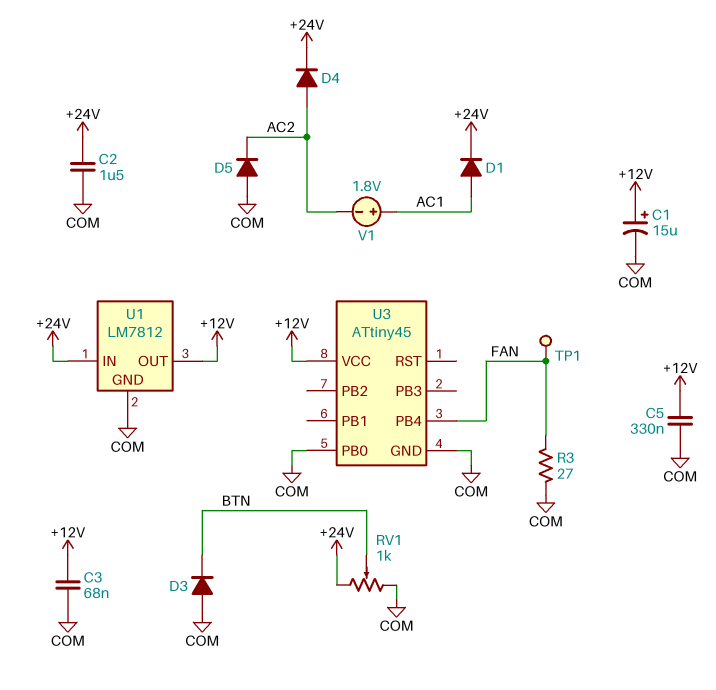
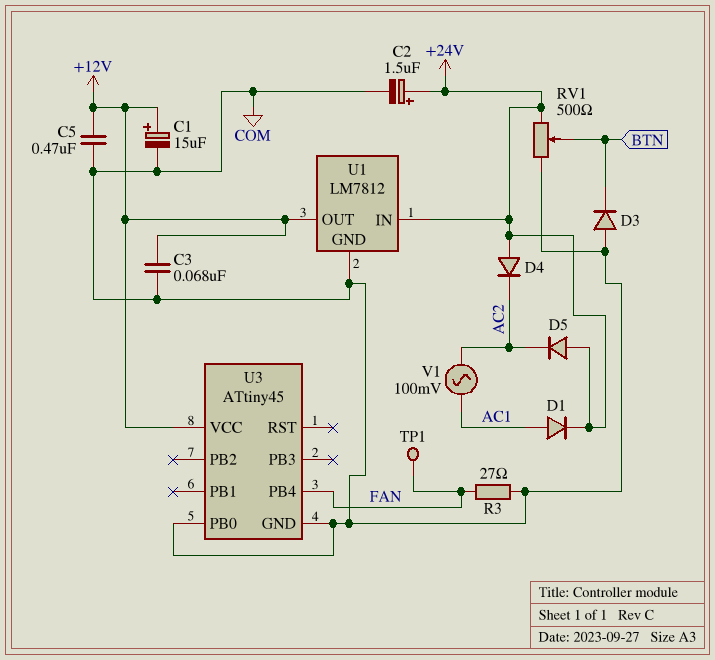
C2: 1.5uF (+24V, COM) -> 1.5uF (plus +24V, minus COM)
C5: 330nF (+12V, COM) -> 470nF (+12V, COM)
D4: diode (A AC2, K +24V) -> diode (A +24V, K AC2)
D5: diode (A COM, K AC2) -> diode (A +24V, K AC2)
RV1: 1k (+24V, COM, wiper BTN) -> 500 (+24V, COM, wiper BTN)
V1: 1.8V (plus AC1, minus AC2) -> AC 100mV (AC1, AC2)

